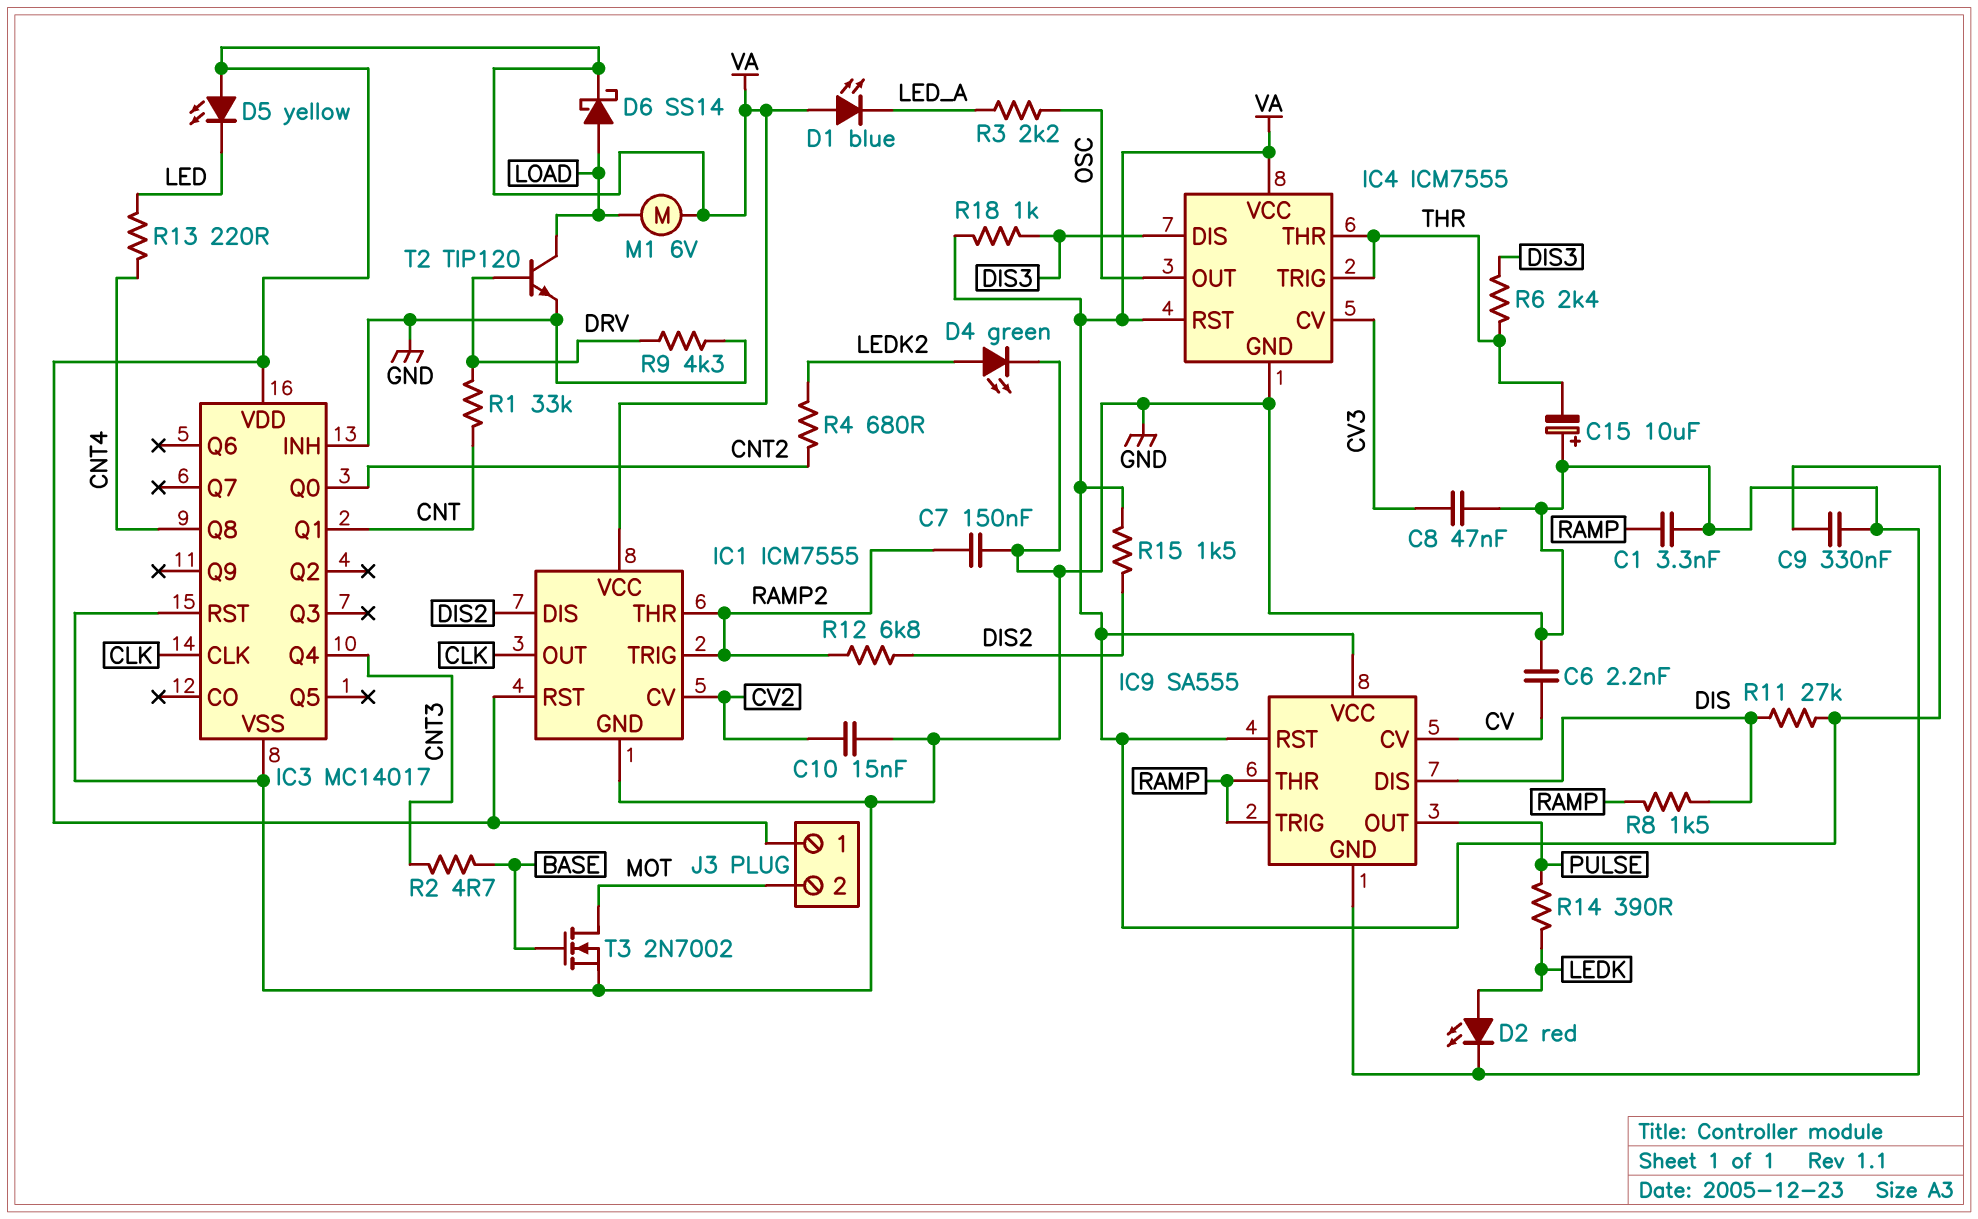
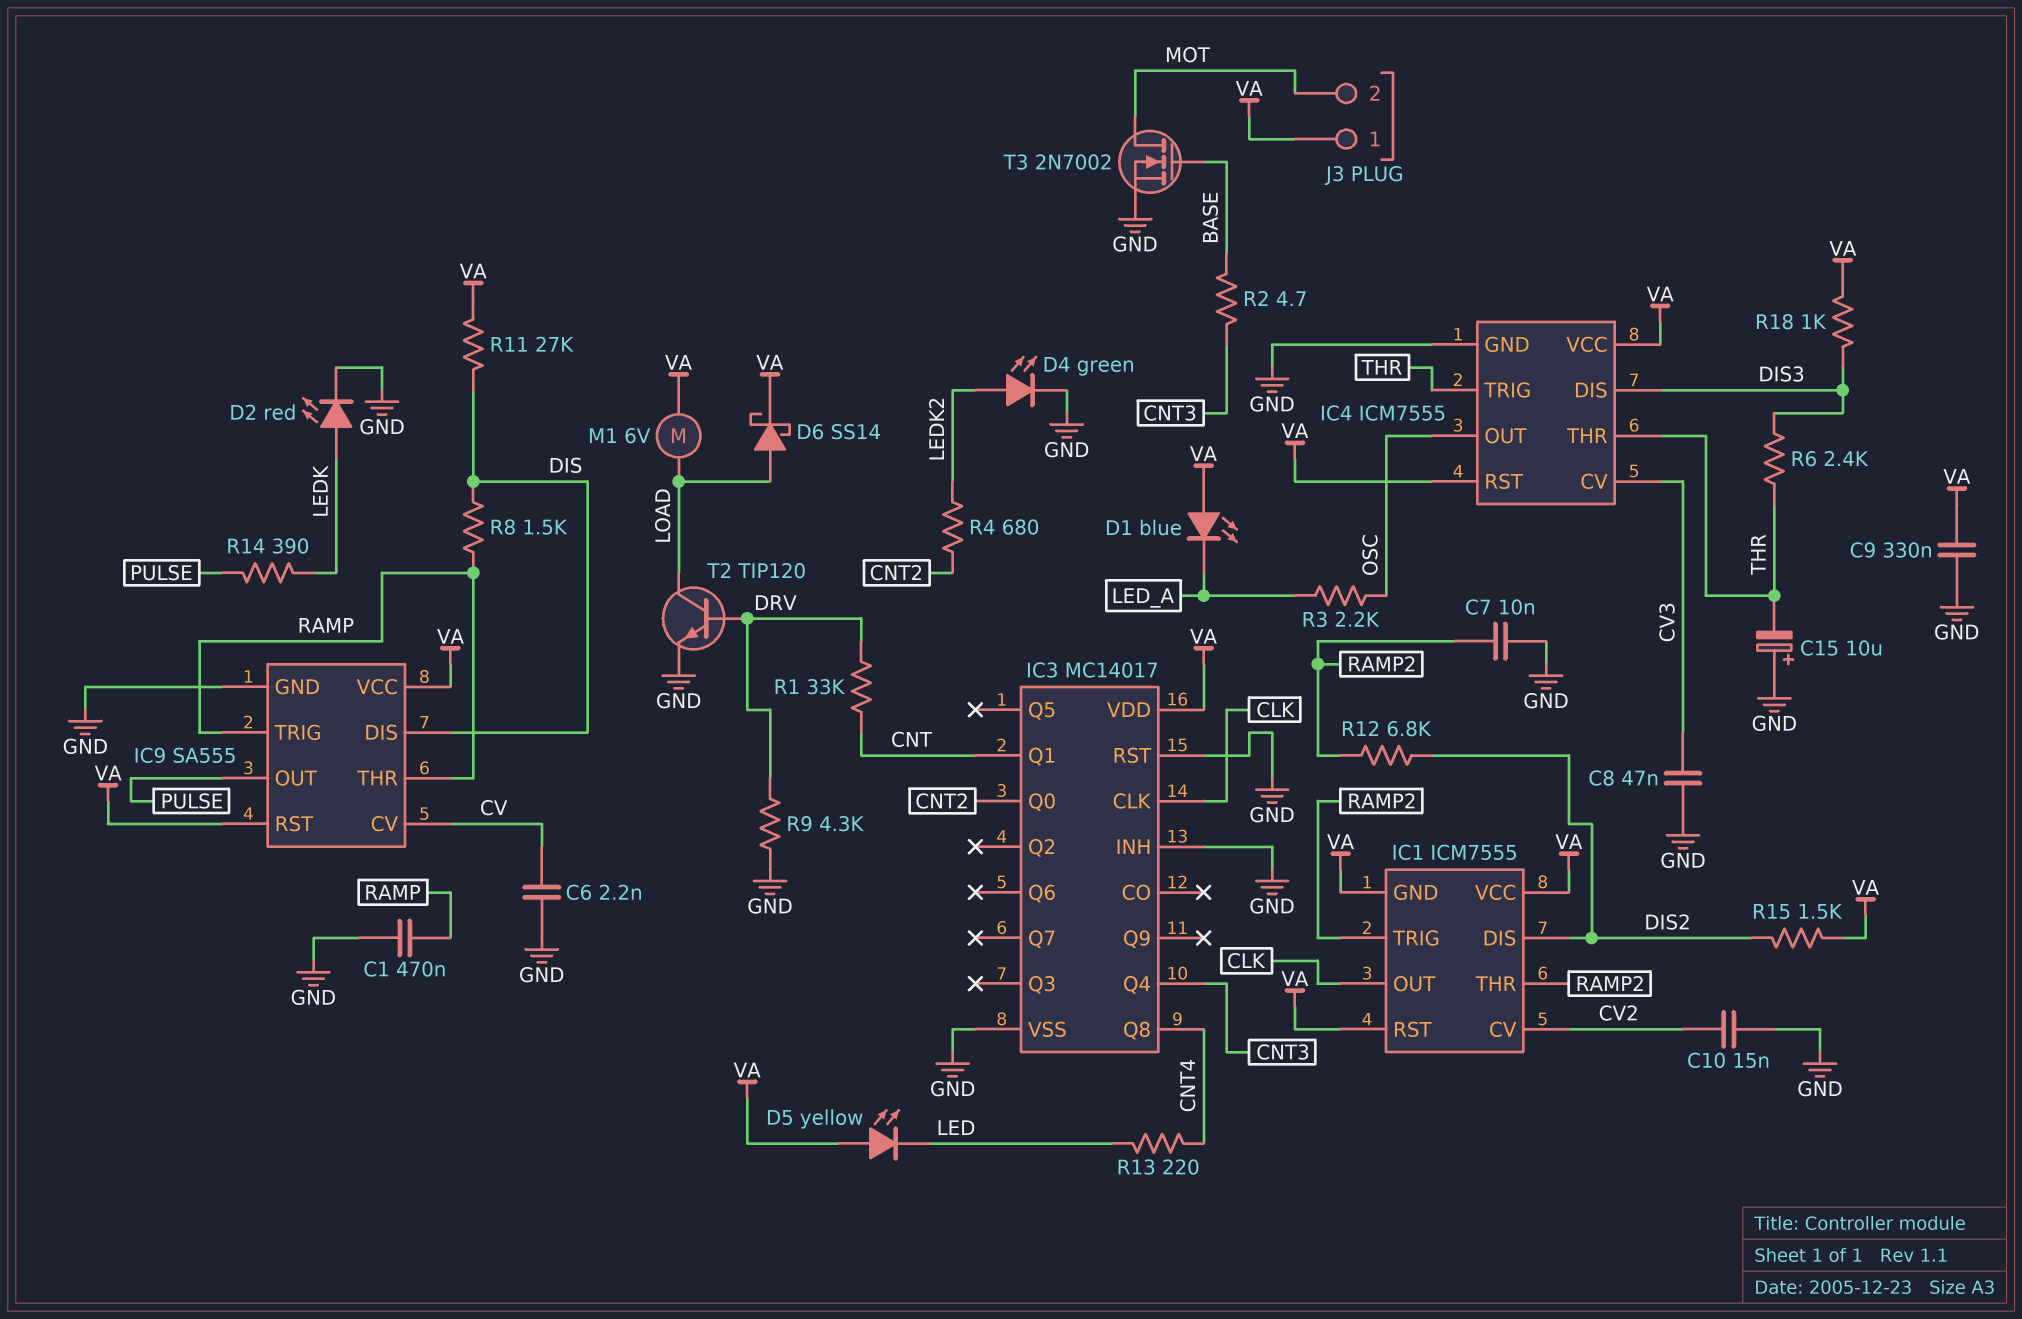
C1: 3.3nF (GND, RAMP) -> 470nF (GND, RAMP)
C7: 150nF (GND, RAMP2) -> 10nF (GND, RAMP2)
IC1 pin GND: GND -> VA

